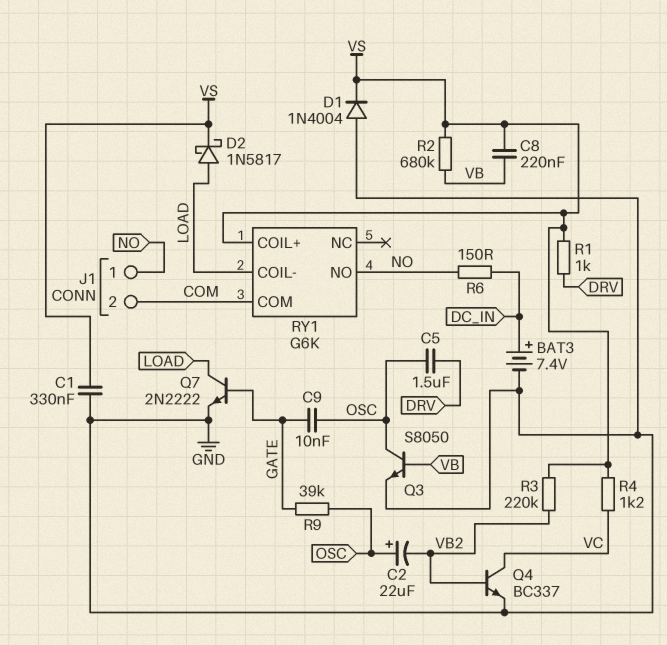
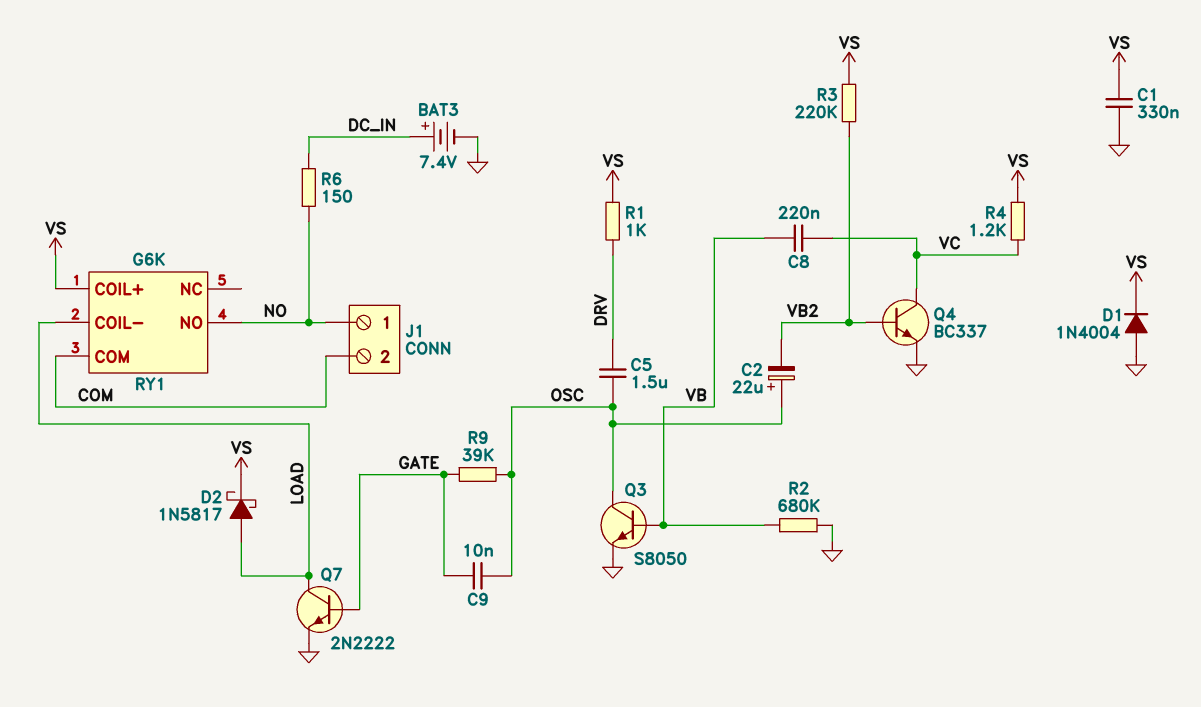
C8: 220nF (VB, VS) -> 220nF (VB, VC)
R2: 680k (VB, VS) -> 680k (GND, VB)

